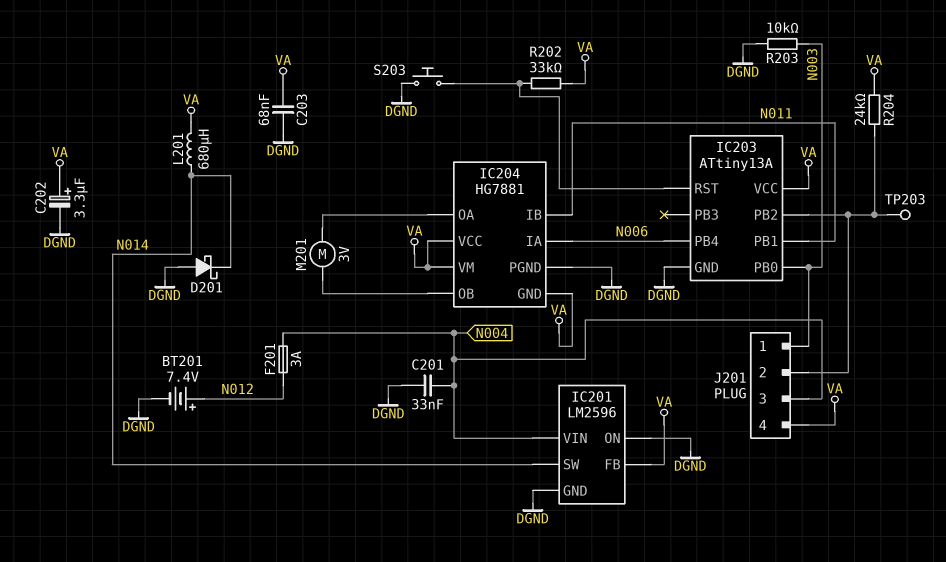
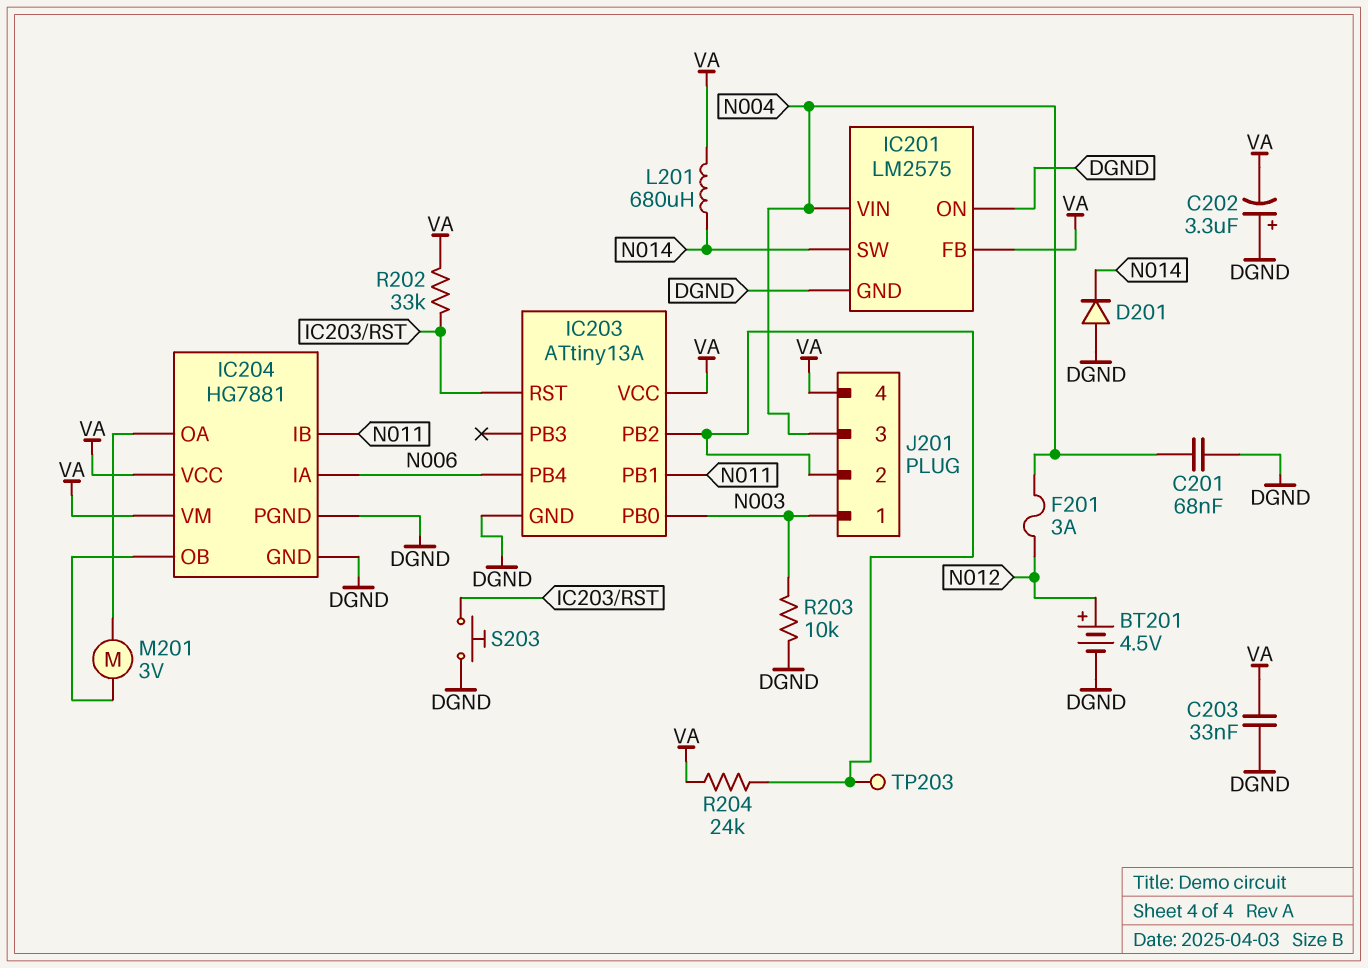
BT201: 7.4V (plus N012, minus DGND) -> 4.5V (plus N012, minus DGND)
C201: 33nF (DGND, N004) -> 68nF (DGND, N004)
C202: 3.3uF (plus VA, minus DGND) -> 3.3uF (plus DGND, minus VA)
C203: 68nF (DGND, VA) -> 33nF (DGND, VA)
D201: schottky (A DGND, K N014) -> diode (A DGND, K N014)
IC201: LM2596 -> LM2575
IC204 pin GND: VA -> DGND

